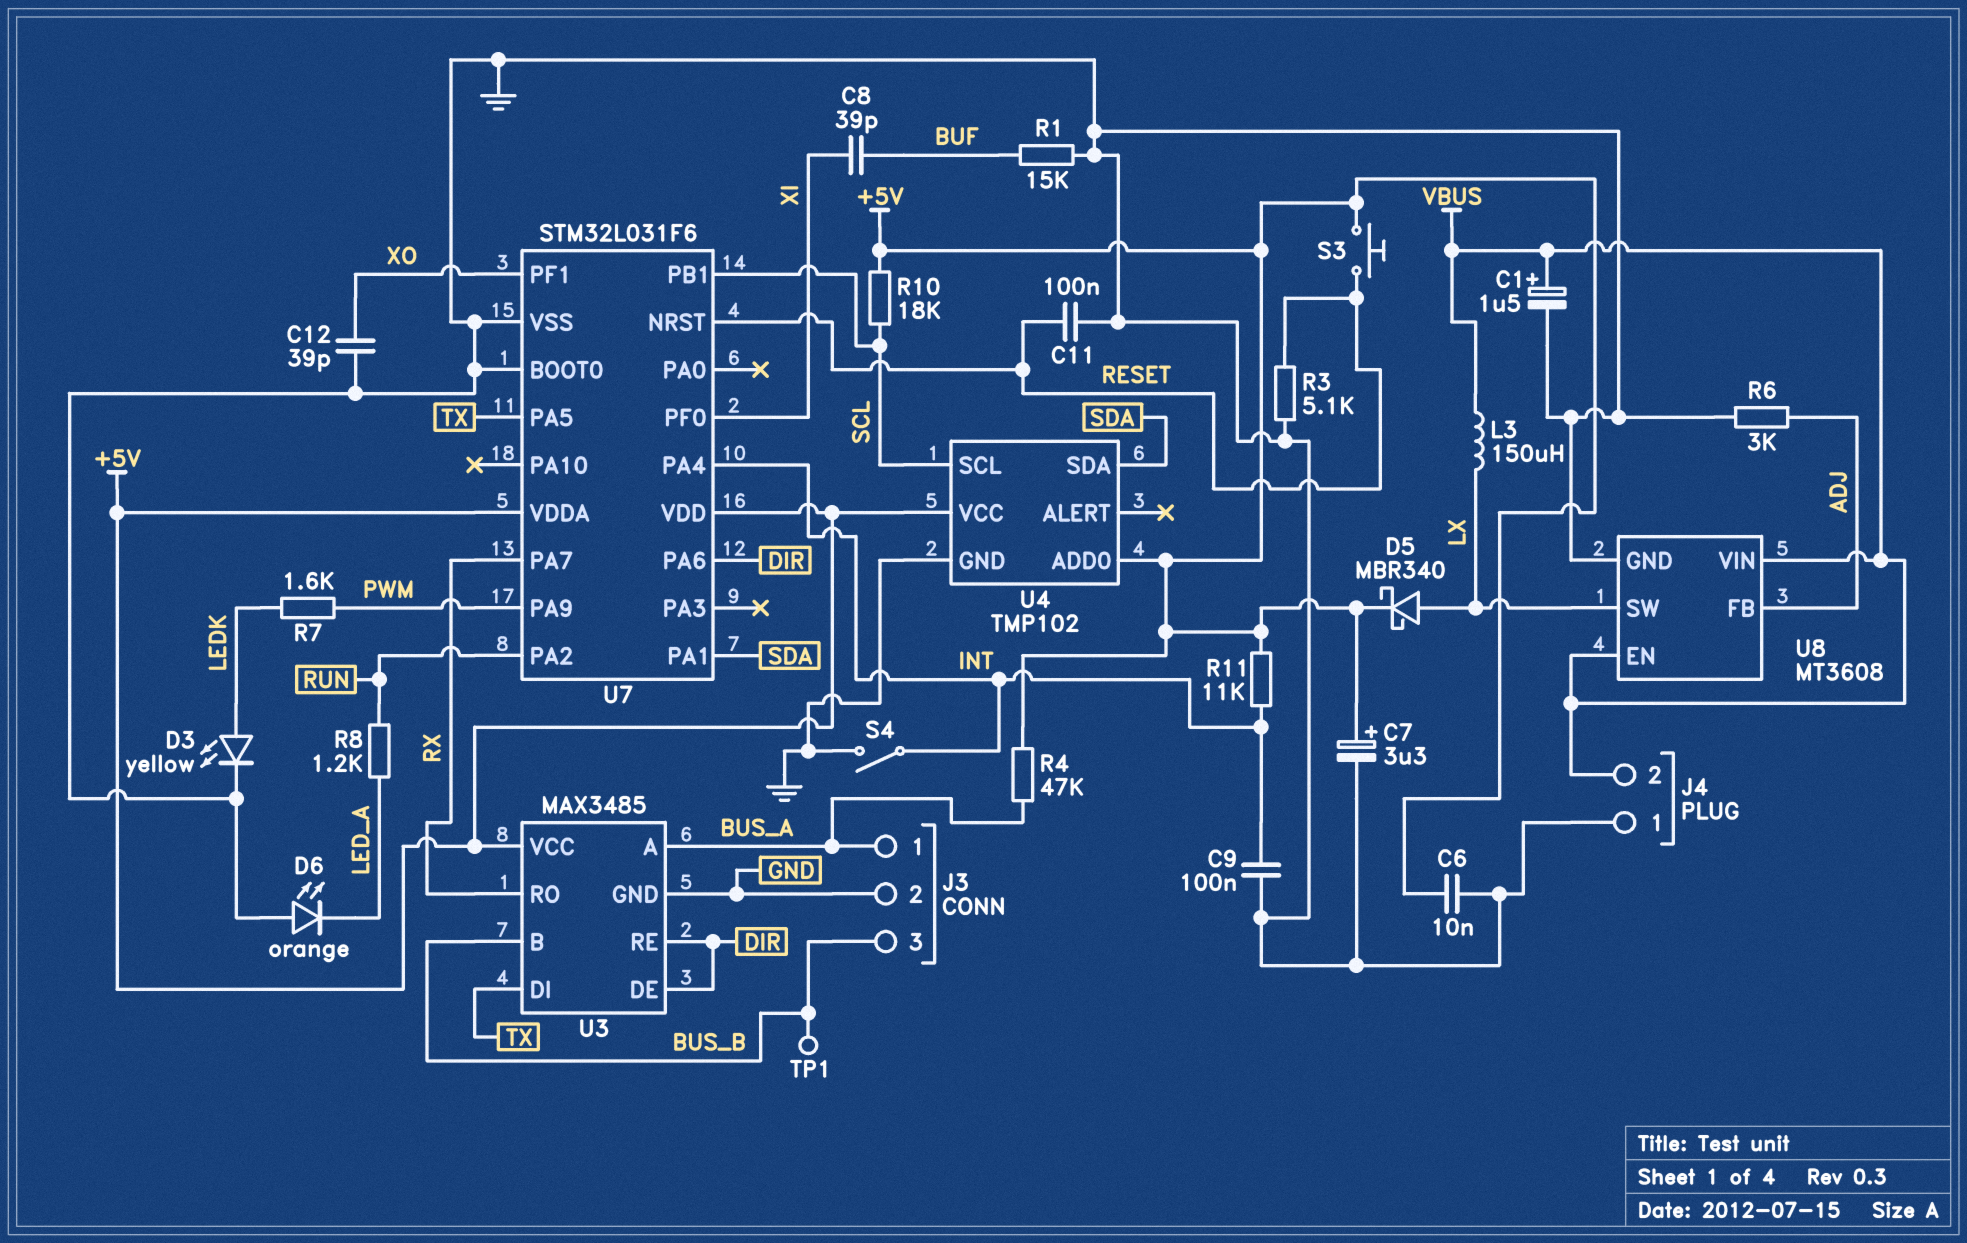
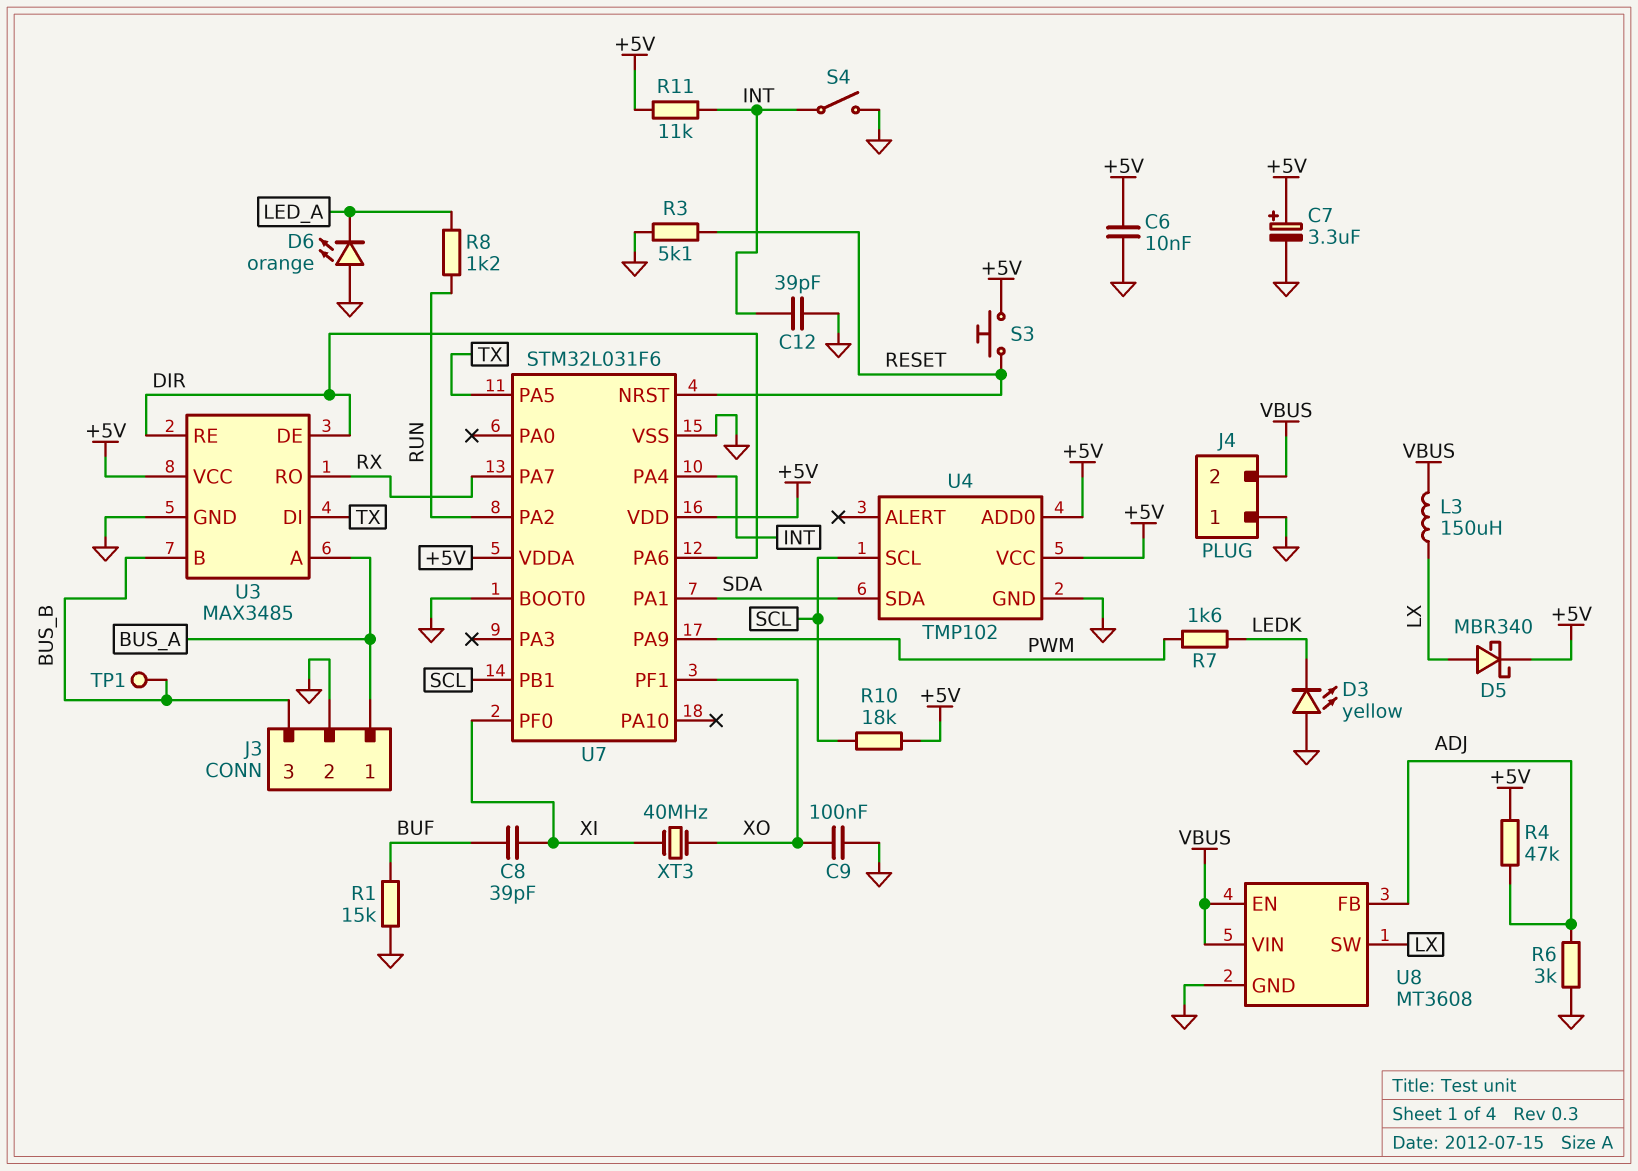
C1: 1.5uF (plus VBUS, minus GND) -> none
C9: 100nF (GND, INT) -> 100nF (GND, XO)
C11: 100nF (GND, RESET) -> none
C12: 39pF (GND, XO) -> 39pF (GND, INT)
D3: LED yellow (A LEDK, K GND) -> LED yellow (A GND, K LEDK)
R4: 47k (+5V, BUS_A) -> 47k (+5V, ADJ)
XT3: none -> 40MHz (XI, XO)

